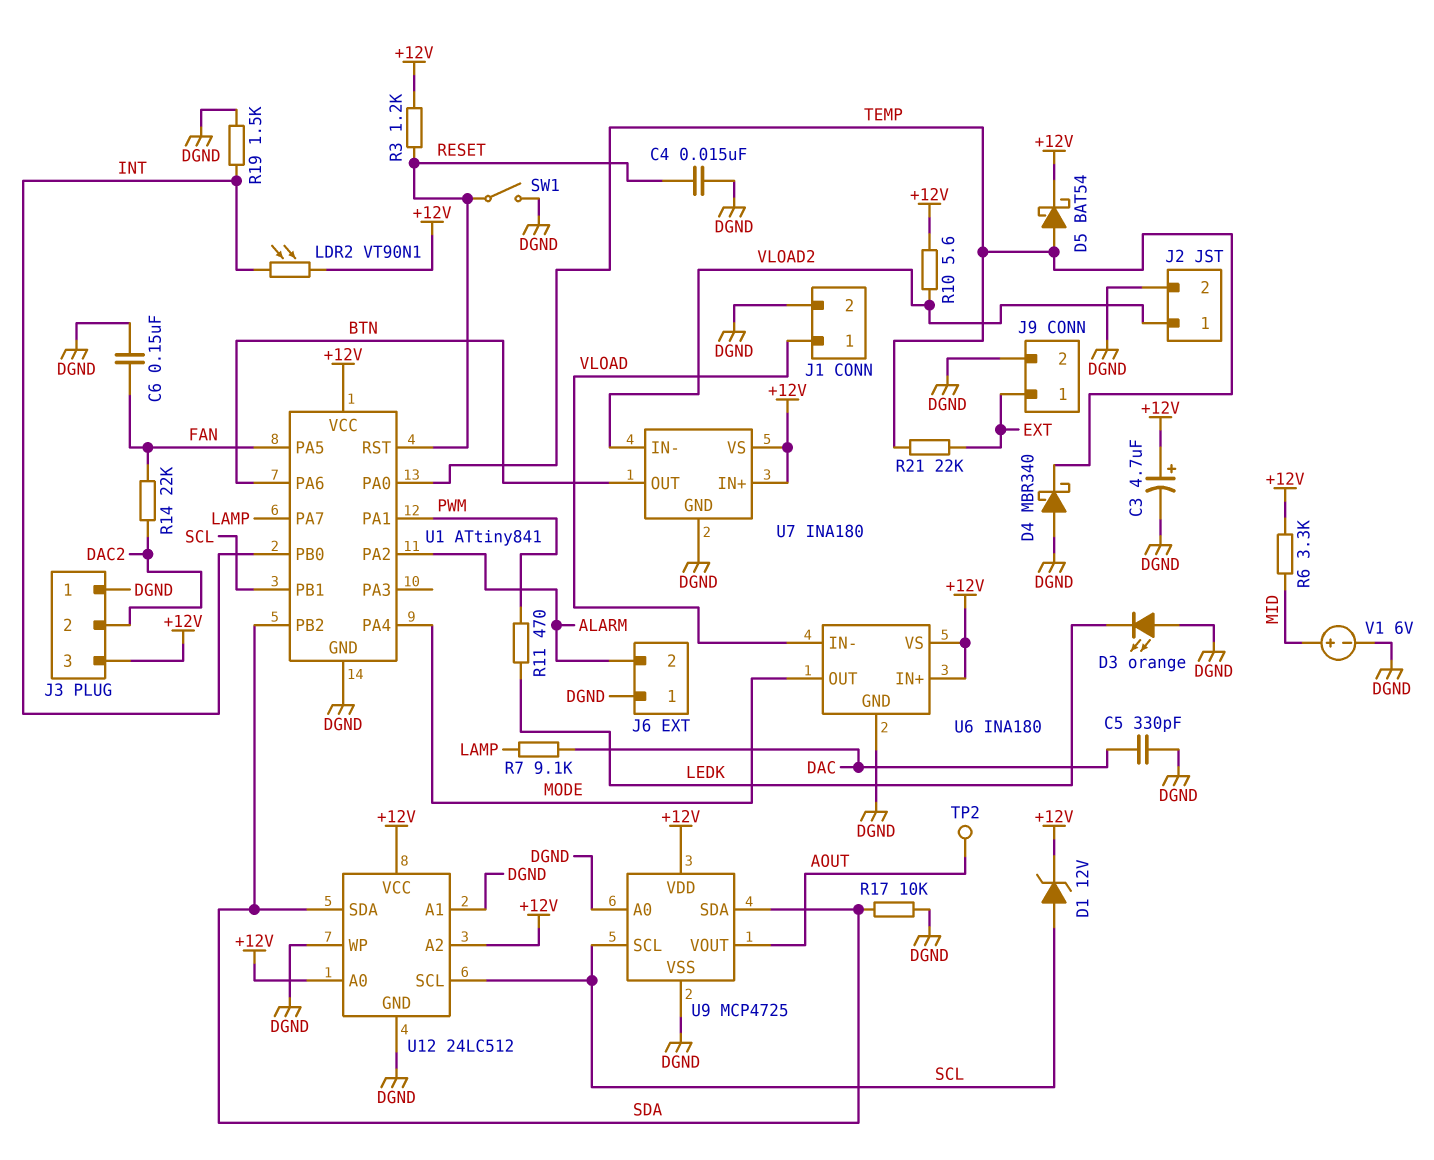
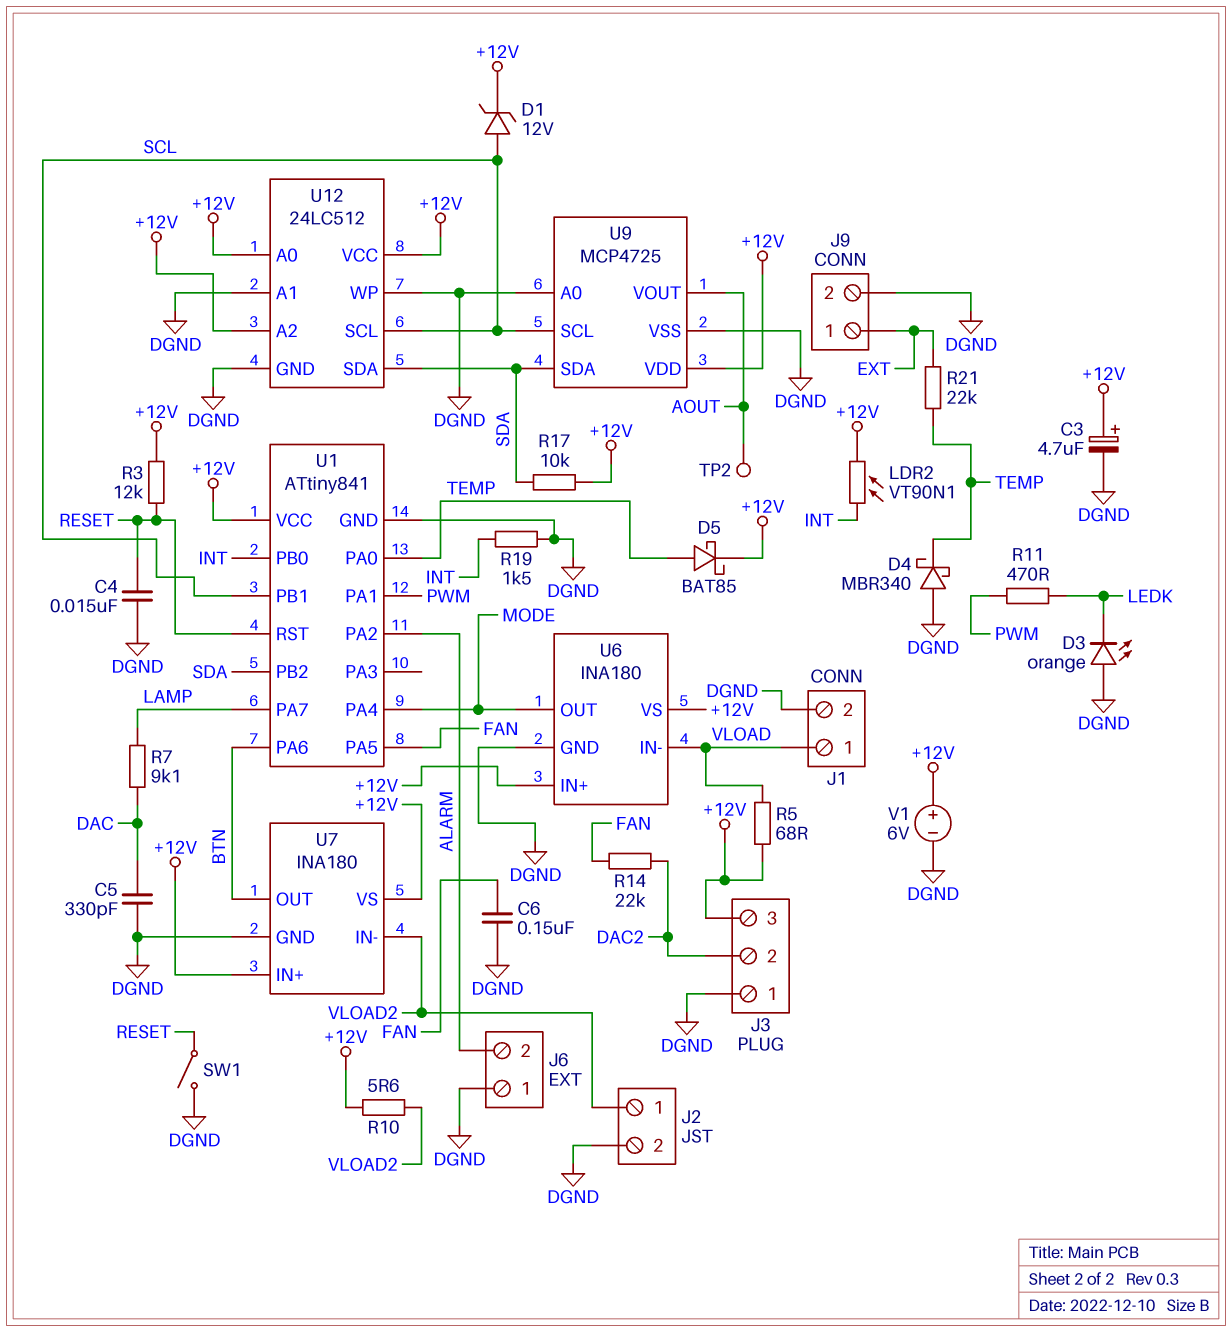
D5: schottky BAT54 (A TEMP, K +12V) -> schottky BAT85 (A TEMP, K +12V)
R3: 1.2k (+12V, RESET) -> 12k (+12V, RESET)
R5: none -> 68 (+12V, VLOAD)
R6: 3.3k (+12V, MID) -> none
R17: 10k (DGND, SDA) -> 10k (+12V, SDA)
V1: 6V (plus MID, minus DGND) -> 6V (plus +12V, minus DGND)

